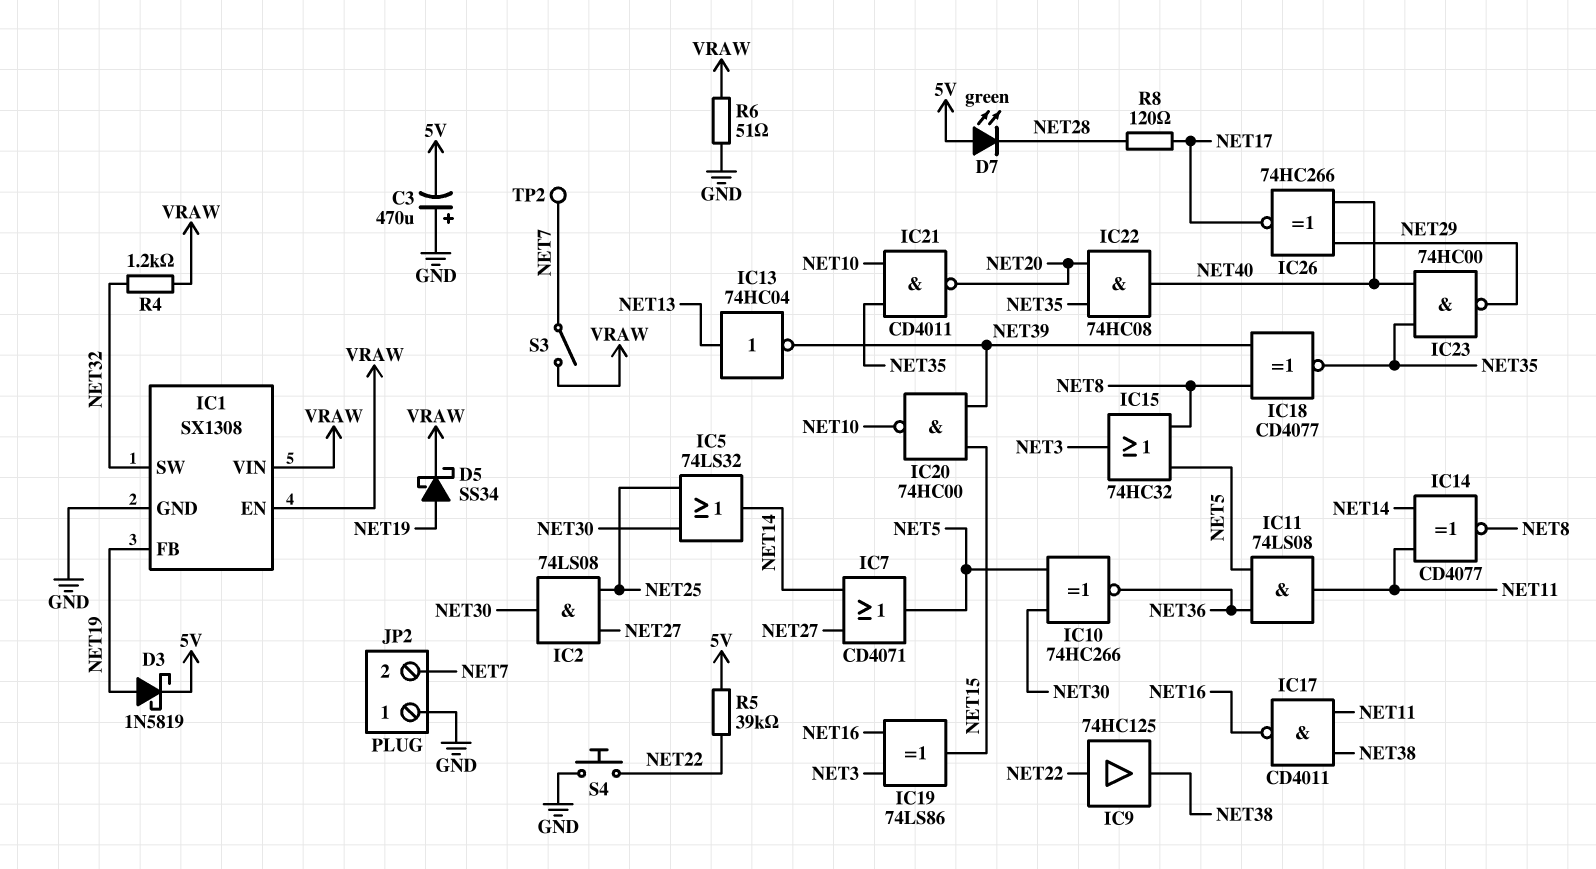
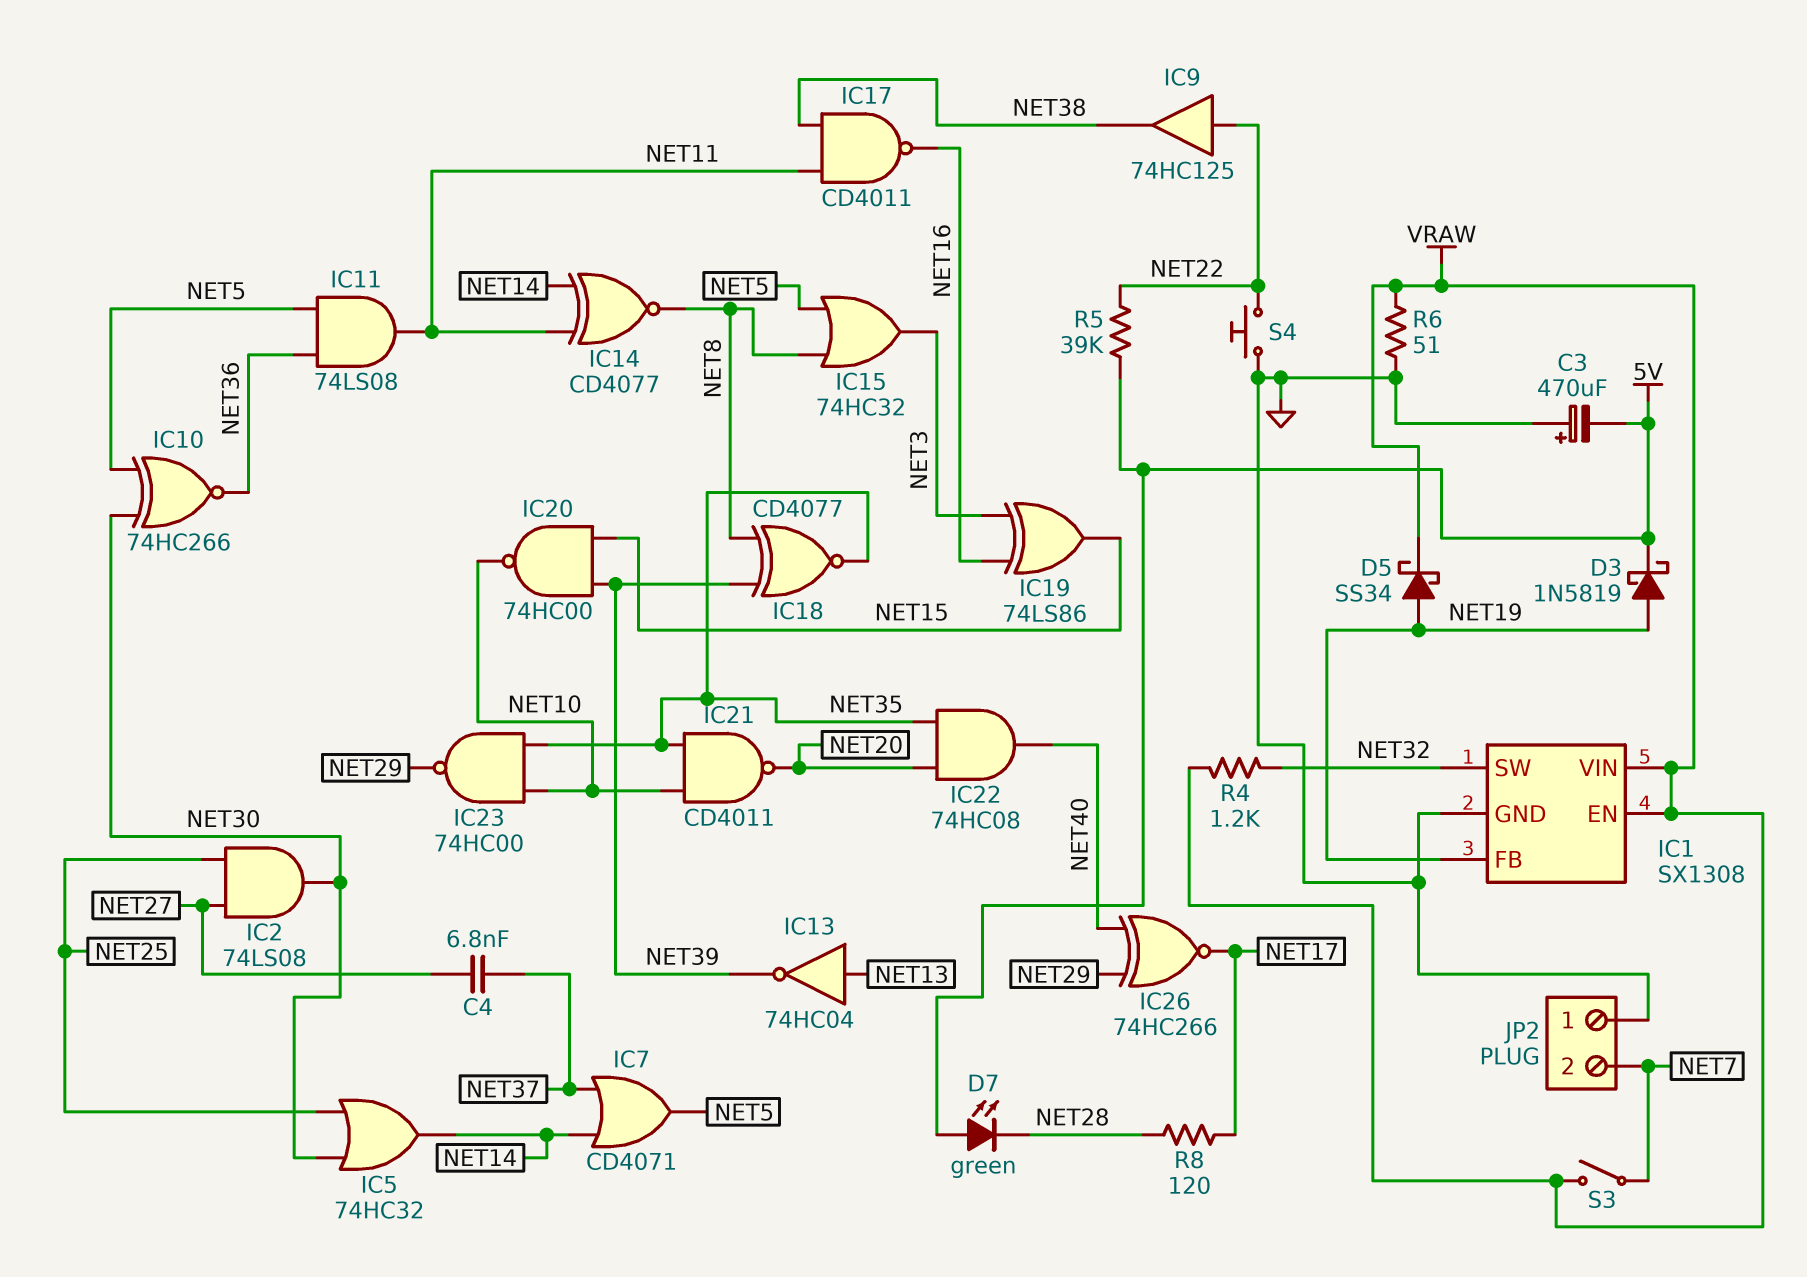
C4: none -> 6.8nF (NET27, NET37)
IC5: OR 74LS32 (in NET25, in NET30, out NET14) -> OR 74HC32 (in NET25, in NET30, out NET14)
IC7: OR CD4071 (in NET14, in NET27, out NET5) -> OR CD4071 (in NET14, in NET37, out NET5)
IC23: NAND 74HC00 (in NET35, in NET40, out NET29) -> NAND 74HC00 (in NET10, in NET35, out NET29)
TP2: test point (NET7) -> none

